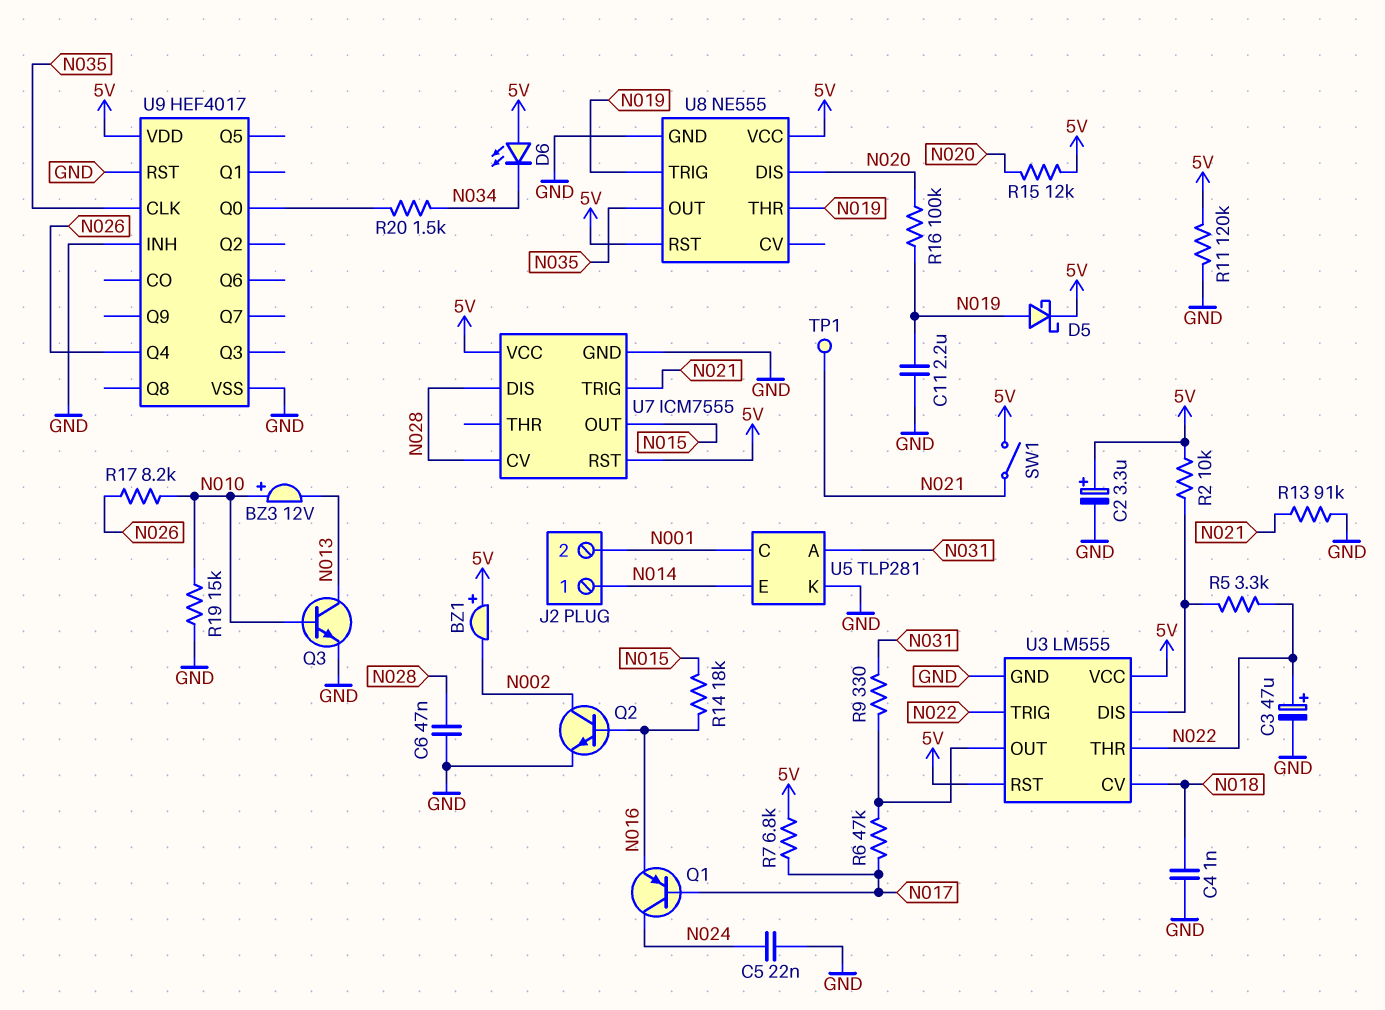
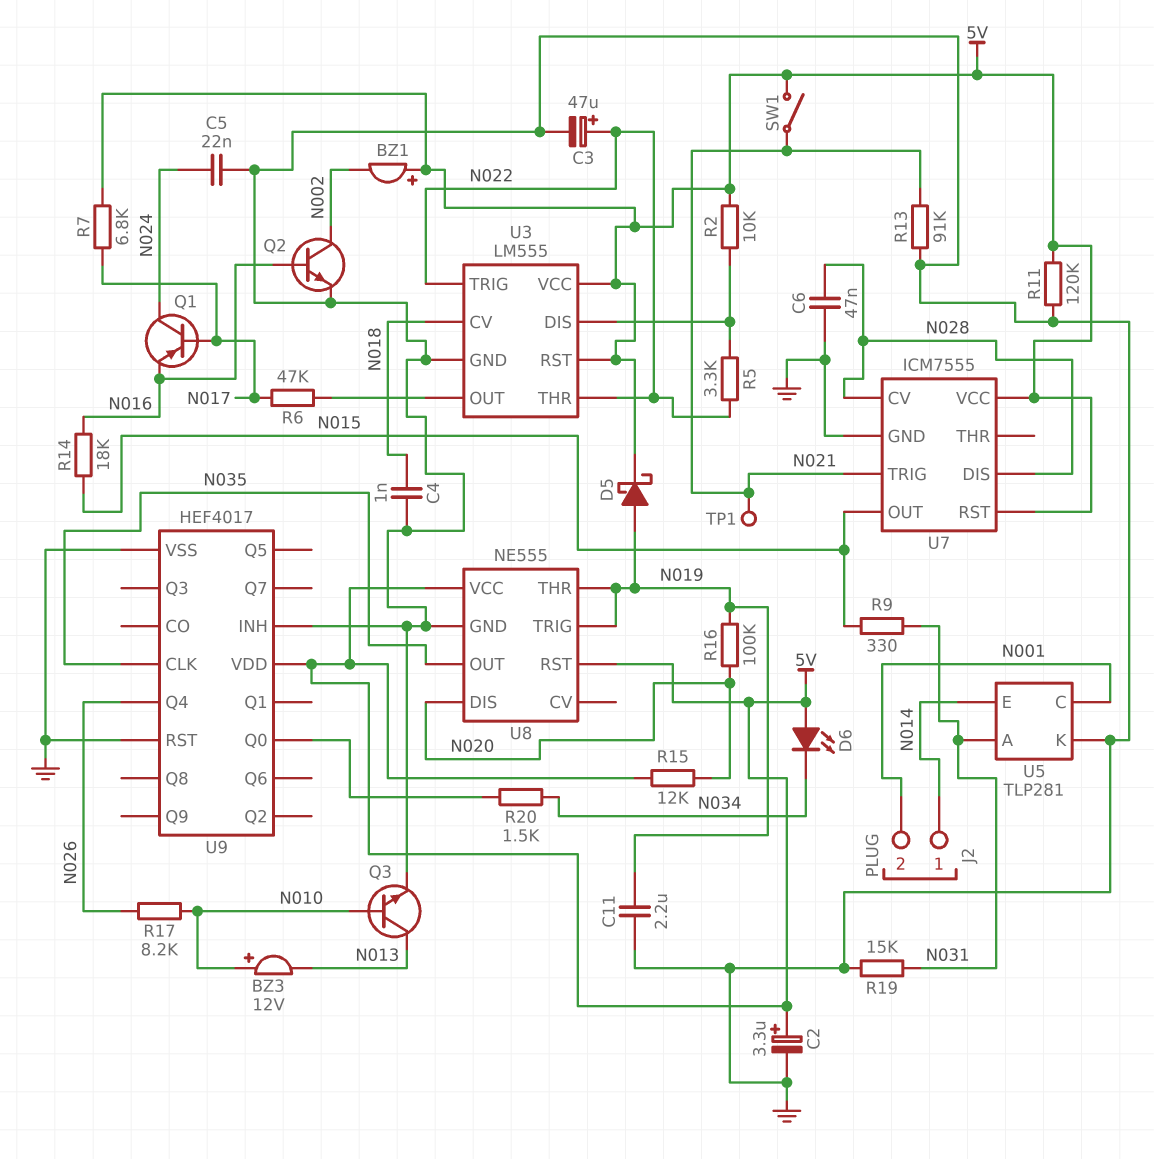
R9: 330 (N031, U3/OUT) -> 330 (N015, N031)
R19: 15k (GND, N010) -> 15k (GND, N031)

